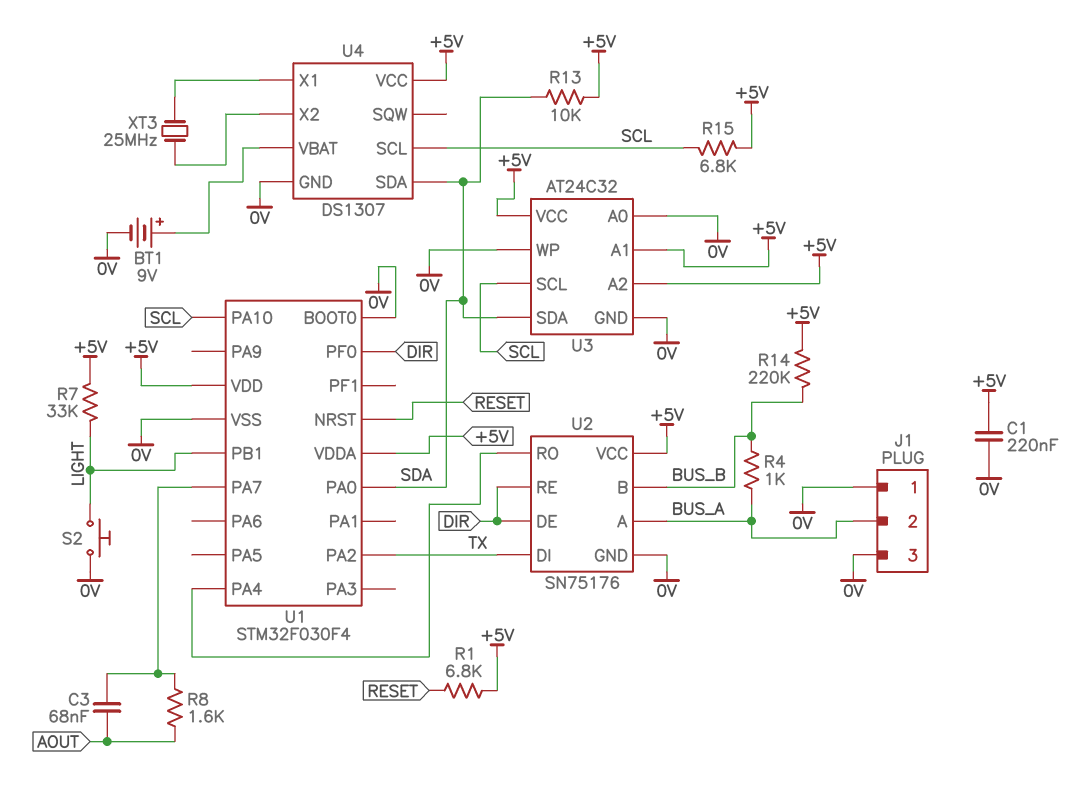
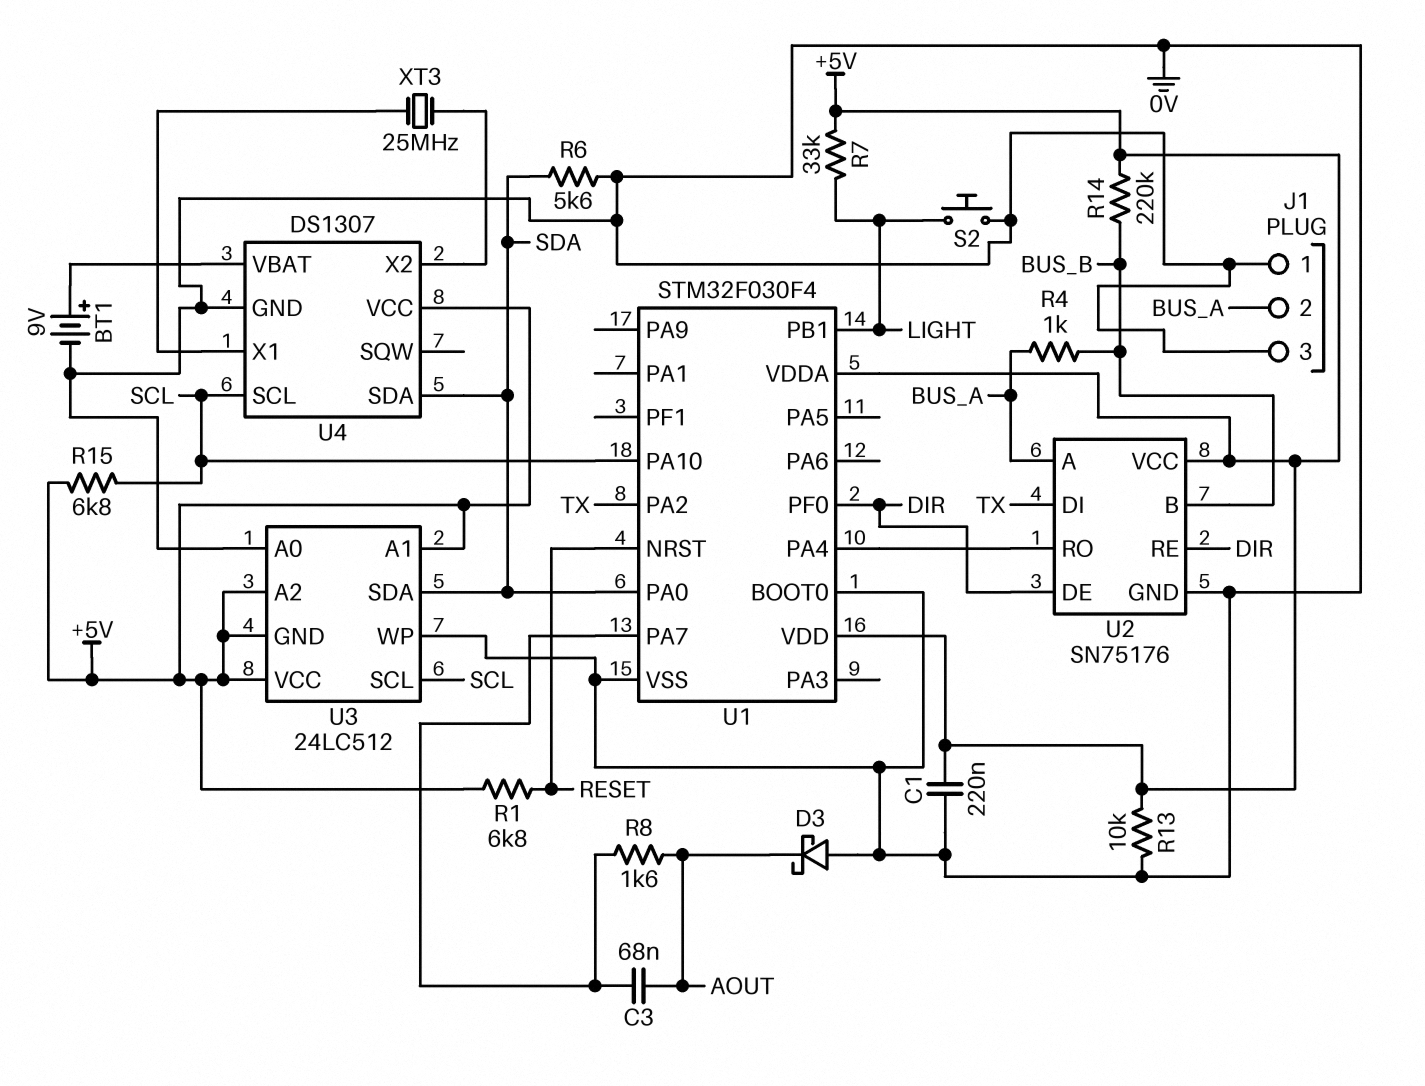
D3: none -> schottky (A 0V, K AOUT)
R6: none -> 5.6k (0V, SDA)
R13: 10k (+5V, SDA) -> 10k (+5V, 0V)
U3: AT24C32 -> 24LC512
U3 pin GND: 0V -> +5V

